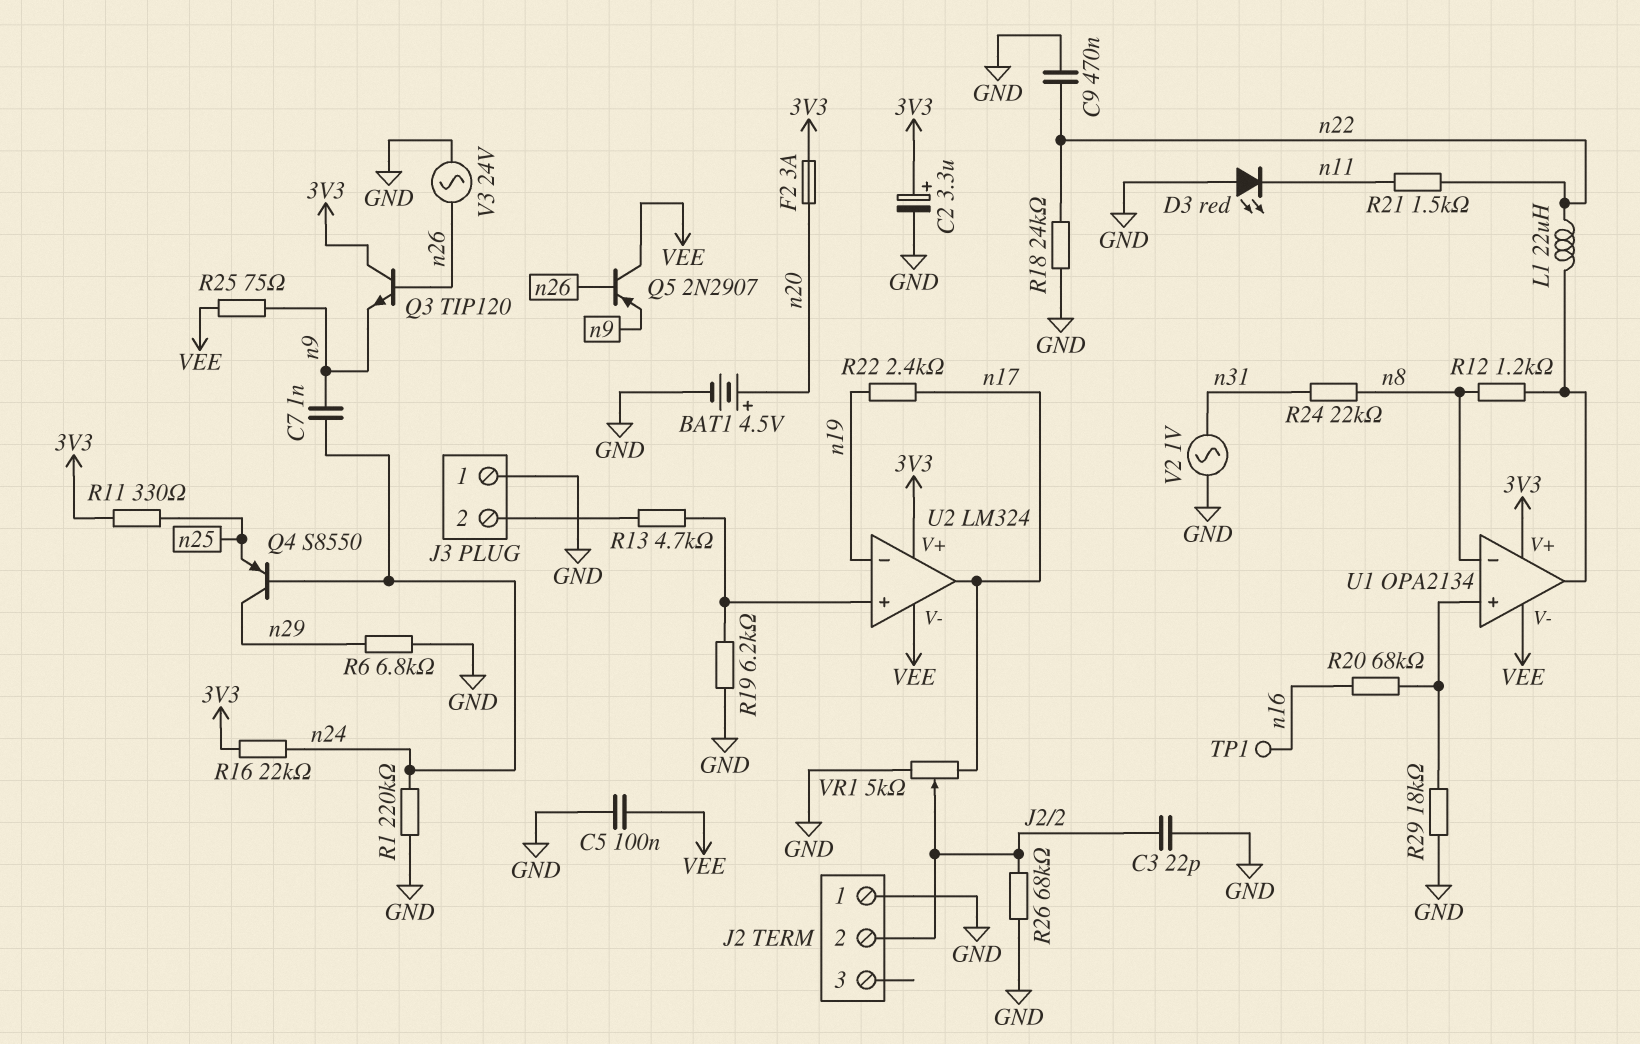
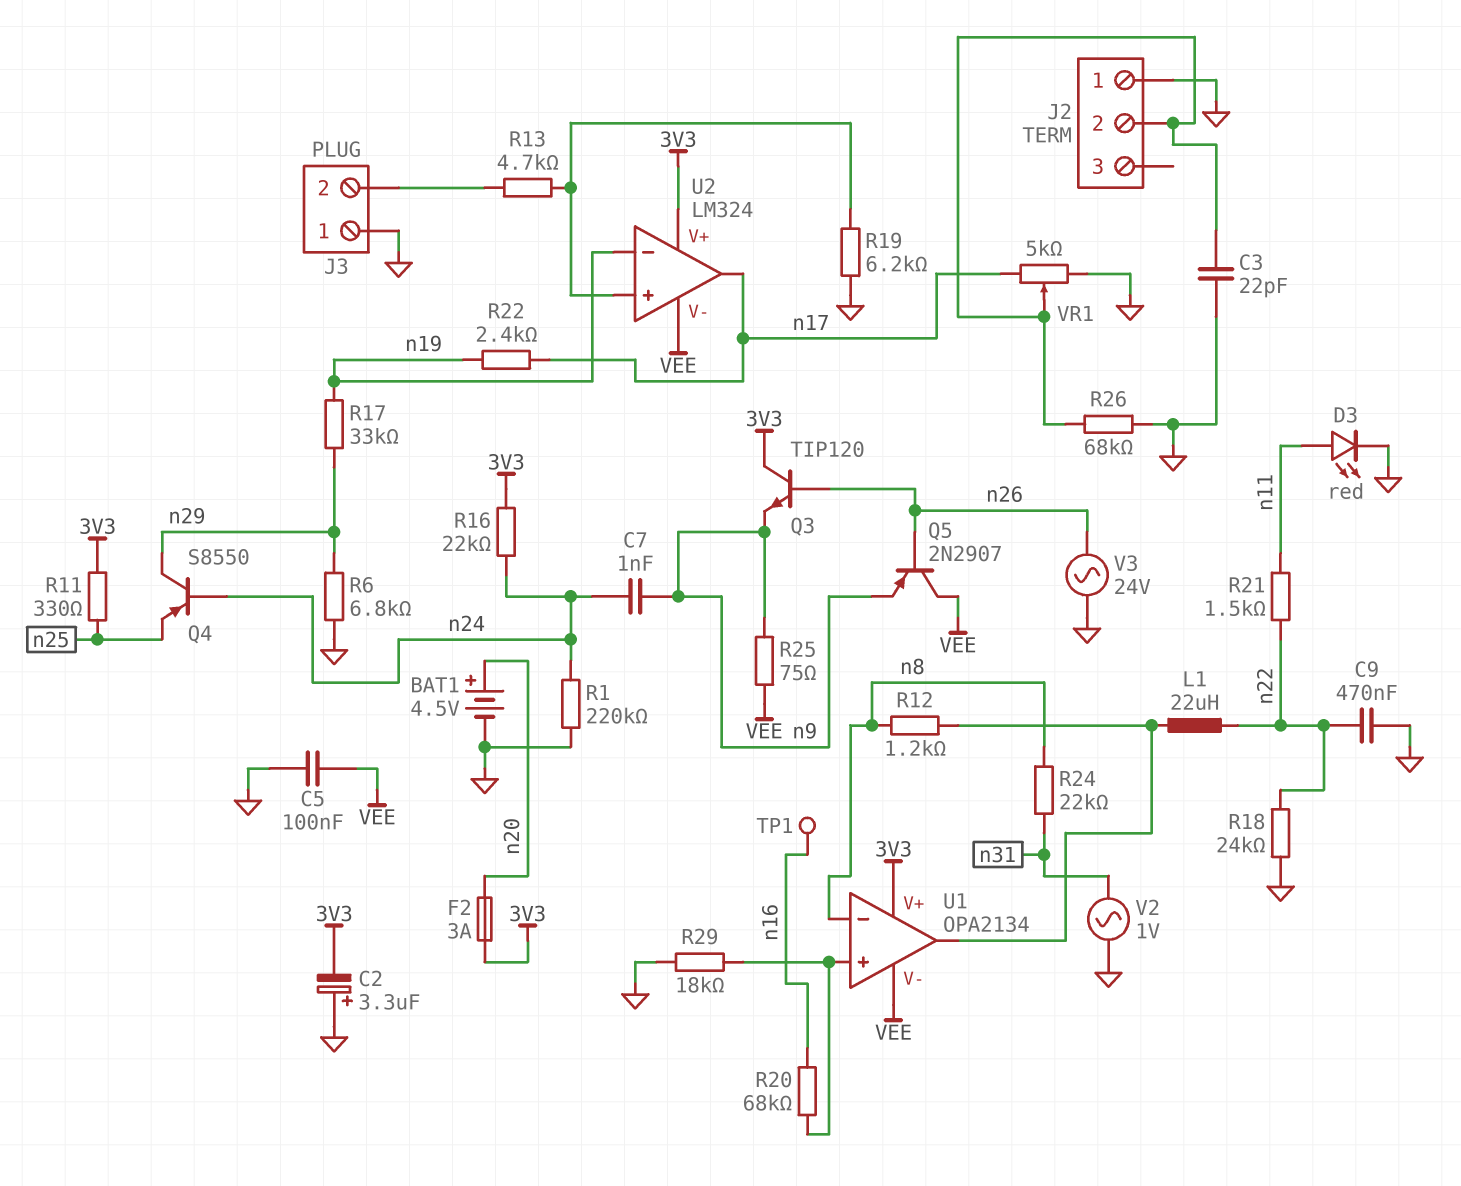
C2: 3.3uF (plus 3V3, minus GND) -> 3.3uF (plus GND, minus 3V3)
D3: LED red (A GND, K n11) -> LED red (A n11, K GND)
R17: none -> 33k (n19, n29)

